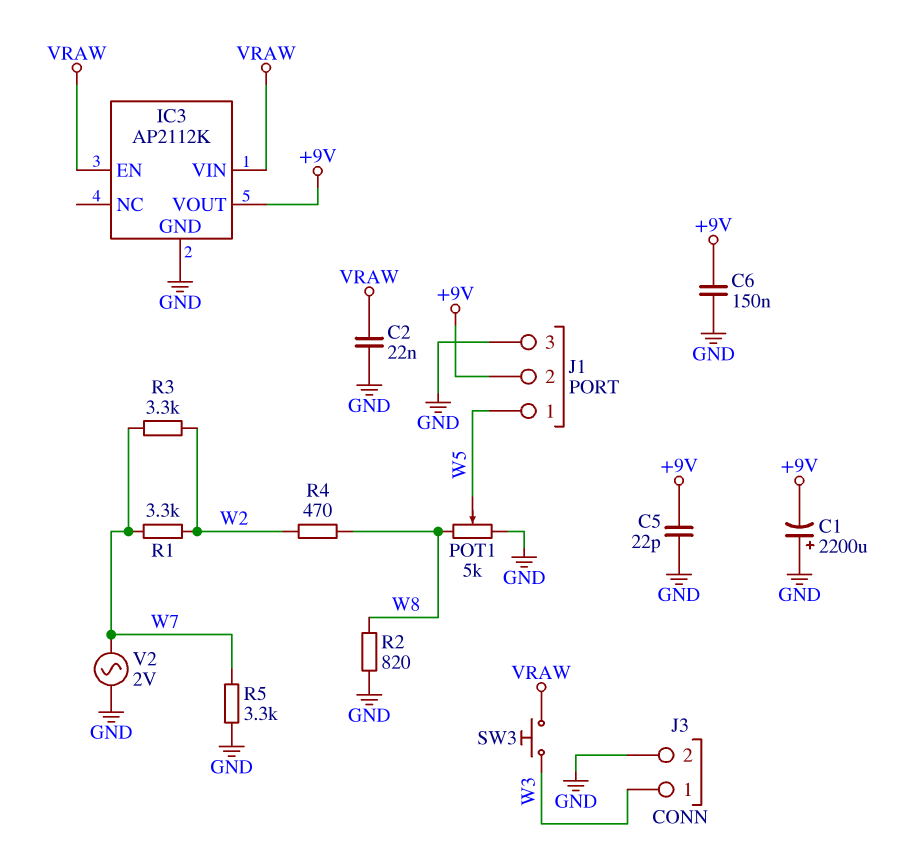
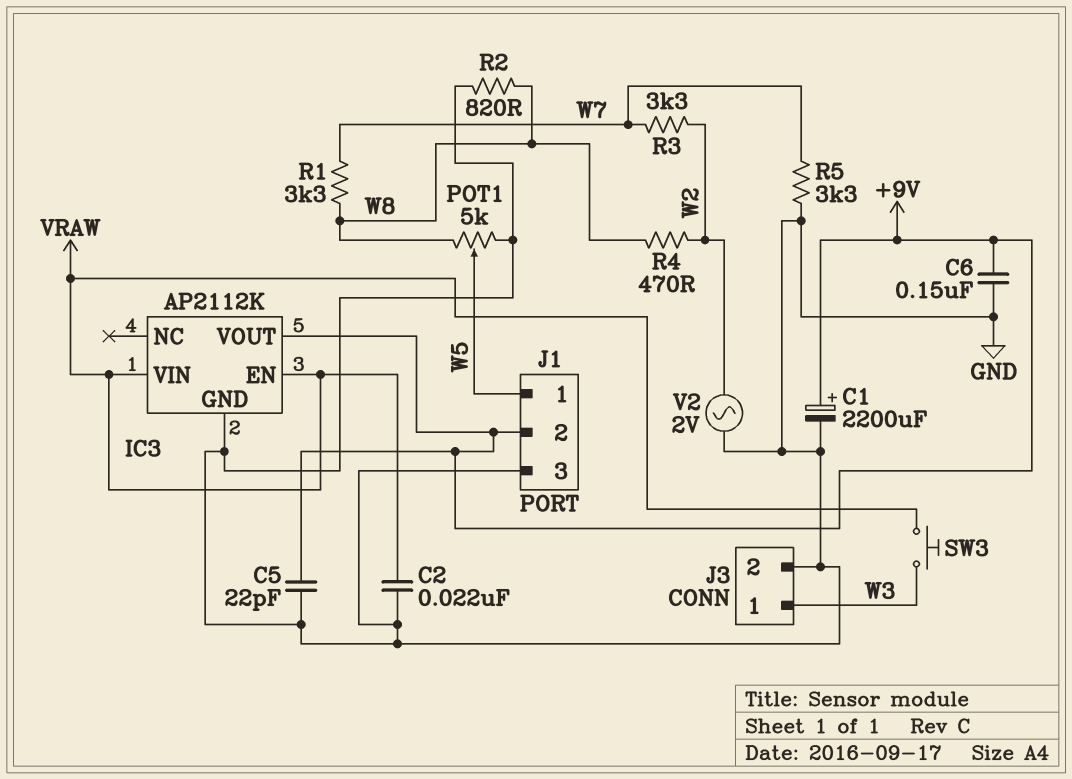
C1: 2200uF (plus GND, minus +9V) -> 2200uF (plus +9V, minus GND)
R1: 3.3k (W2, W7) -> 3.3k (W7, W8)
V2: AC 2V (GND, W7) -> AC 2V (GND, W2)

